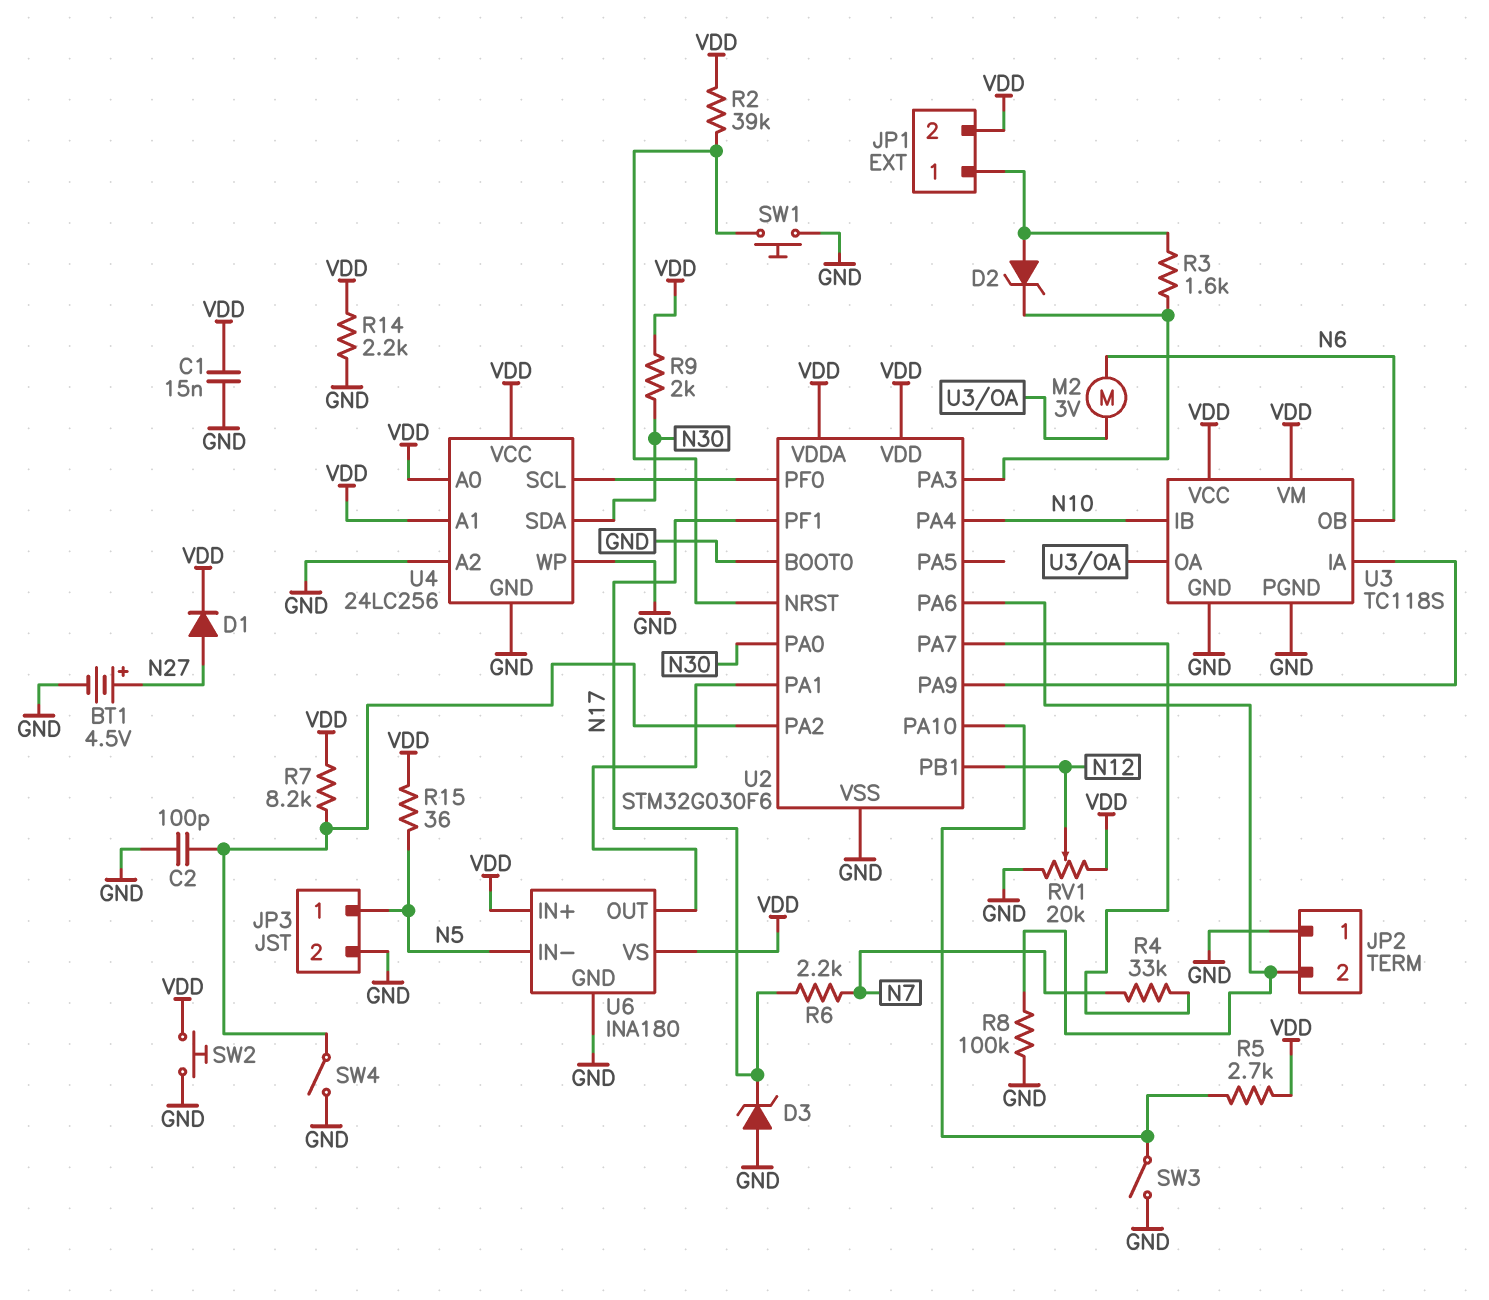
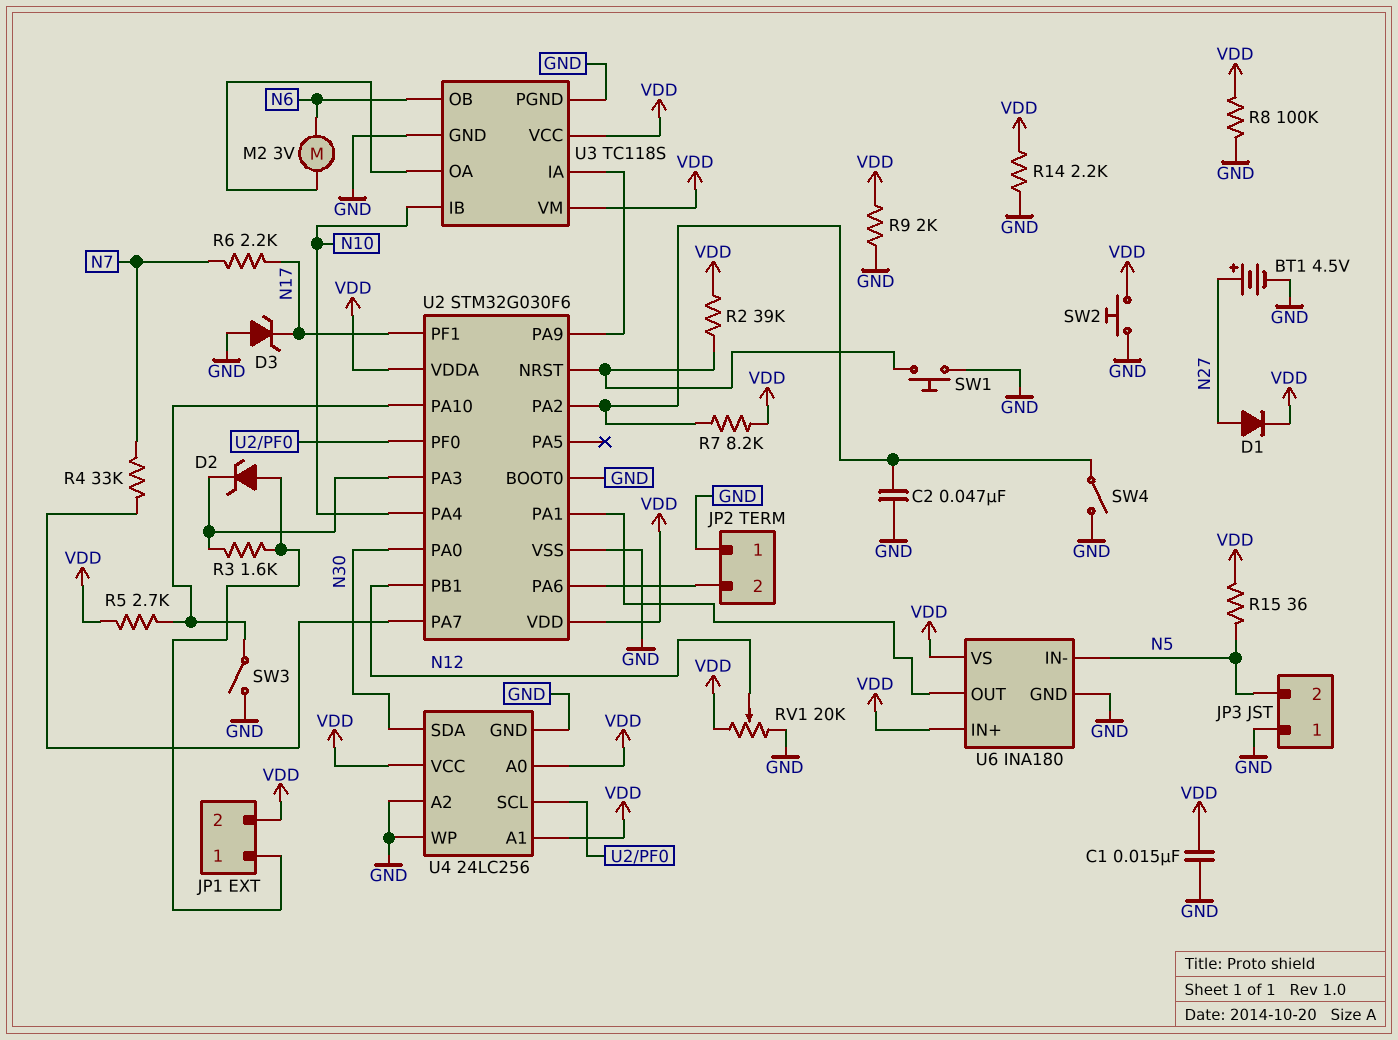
C2: 100pF (GND, U2/PA2) -> 47nF (GND, U2/PA2)
JP3 pin 1: N5 -> GND
JP3 pin 2: GND -> N5
R8: 100k (GND, JP2/2) -> 100k (GND, VDD)
R9: 2k (N30, VDD) -> 2k (GND, VDD)

